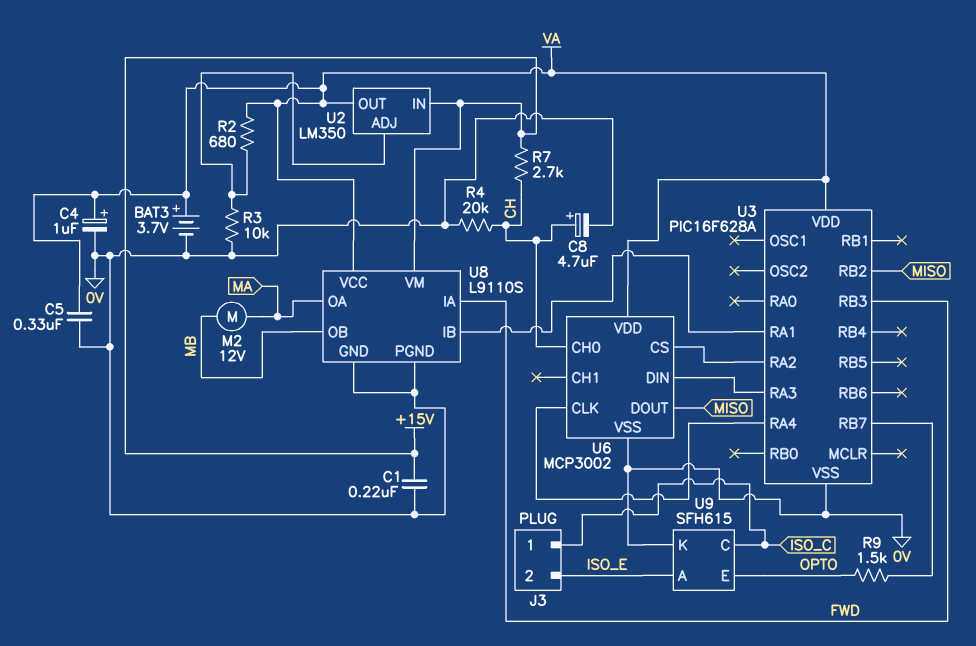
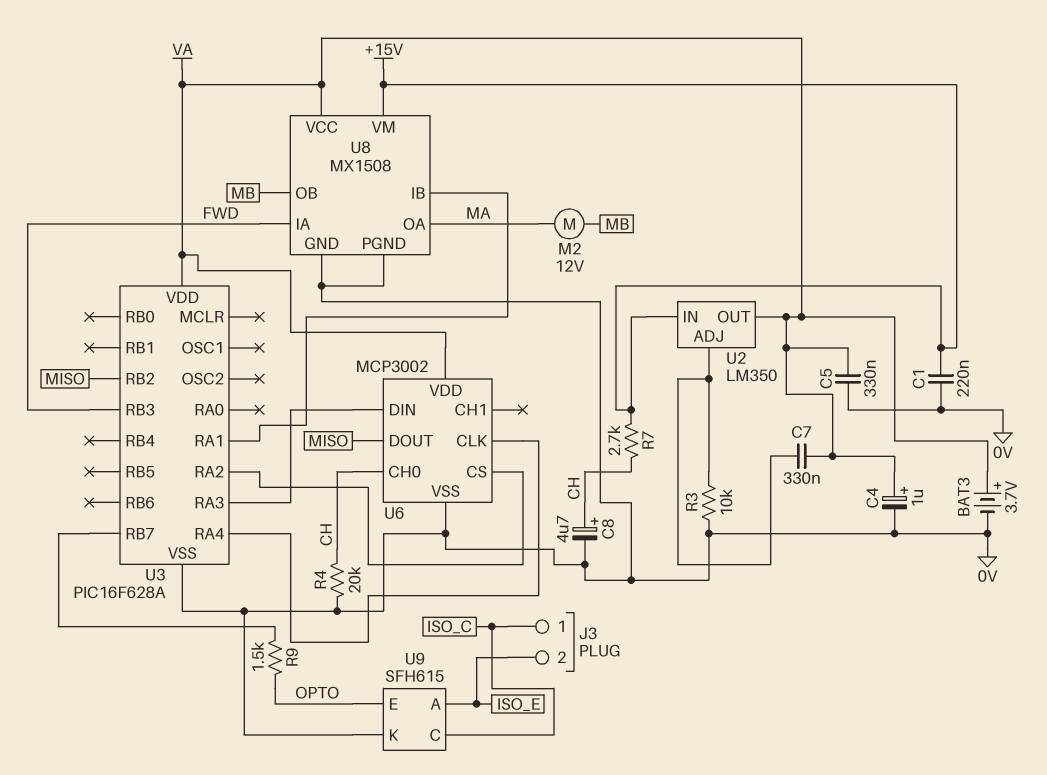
C7: none -> 330nF (U2/ADJ, VA)
R2: 680 (U2/ADJ, VA) -> none
U8: L9110S -> MX1508

